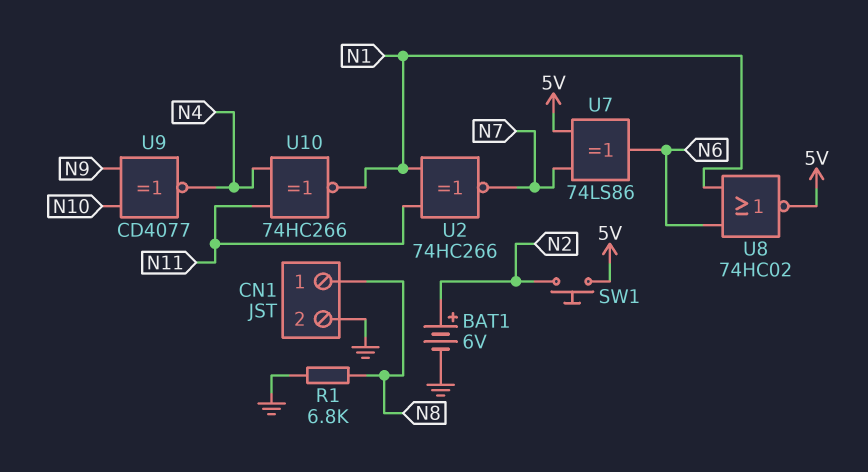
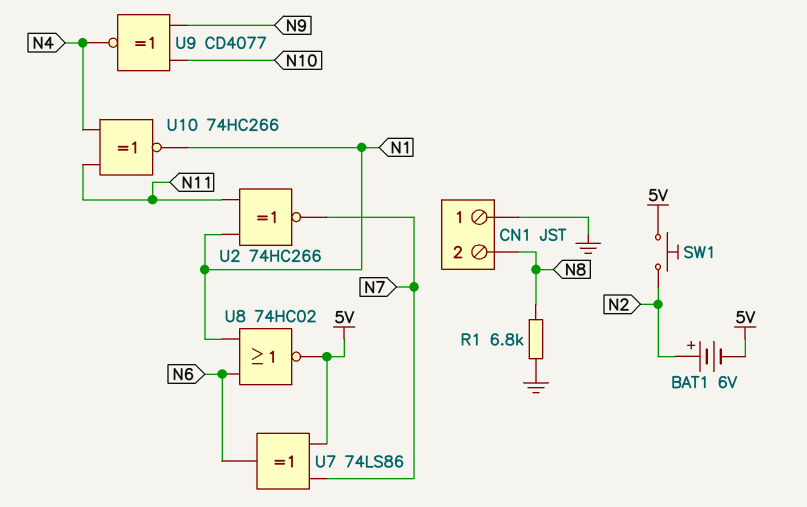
BAT1: 6V (plus N2, minus GND) -> 6V (plus N2, minus 5V)
CN1 pin 1: N8 -> GND
CN1 pin 2: GND -> N8

